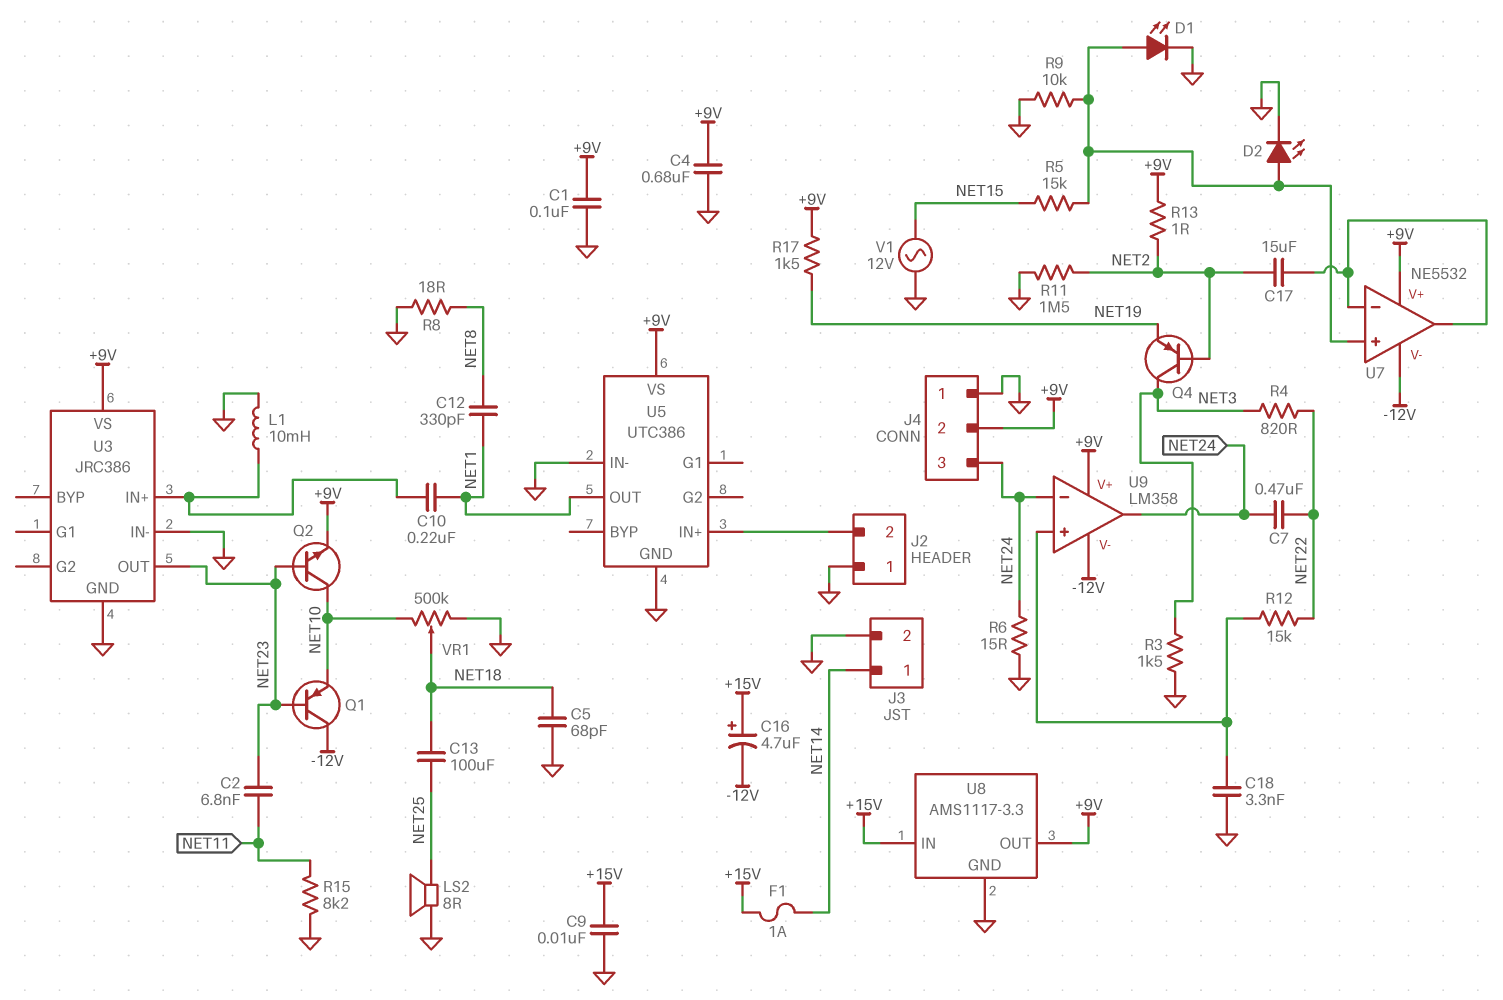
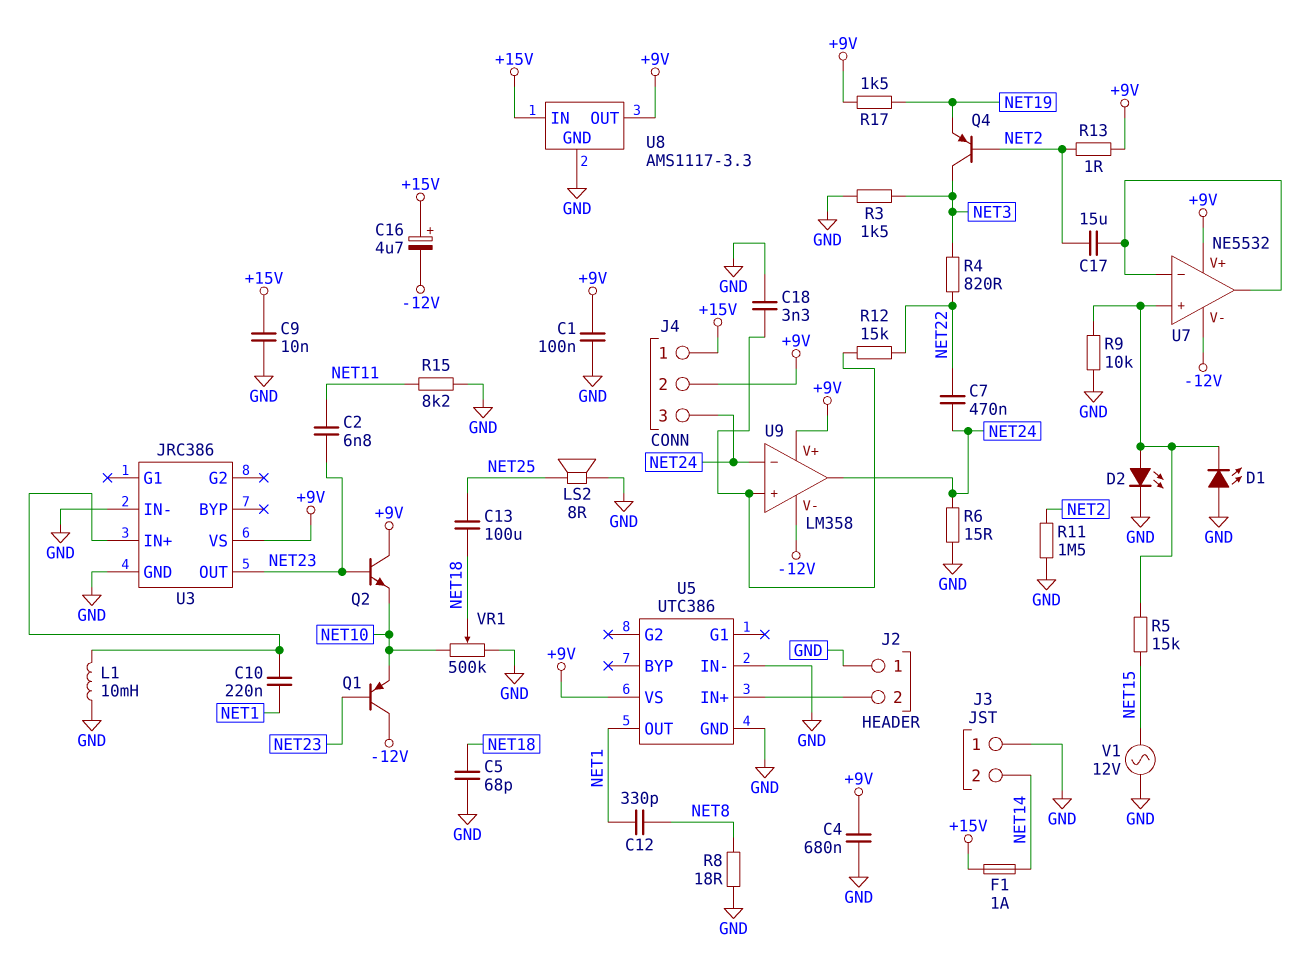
D1: LED (A U7/in+, K GND) -> LED (A GND, K U7/in+)
J3 pin 1: NET14 -> GND
J3 pin 2: GND -> NET14
J4 pin 1: GND -> +15V
Q2: NPN (B NET23, C NET10, E +9V) -> NPN (B NET23, C +9V, E NET10)

